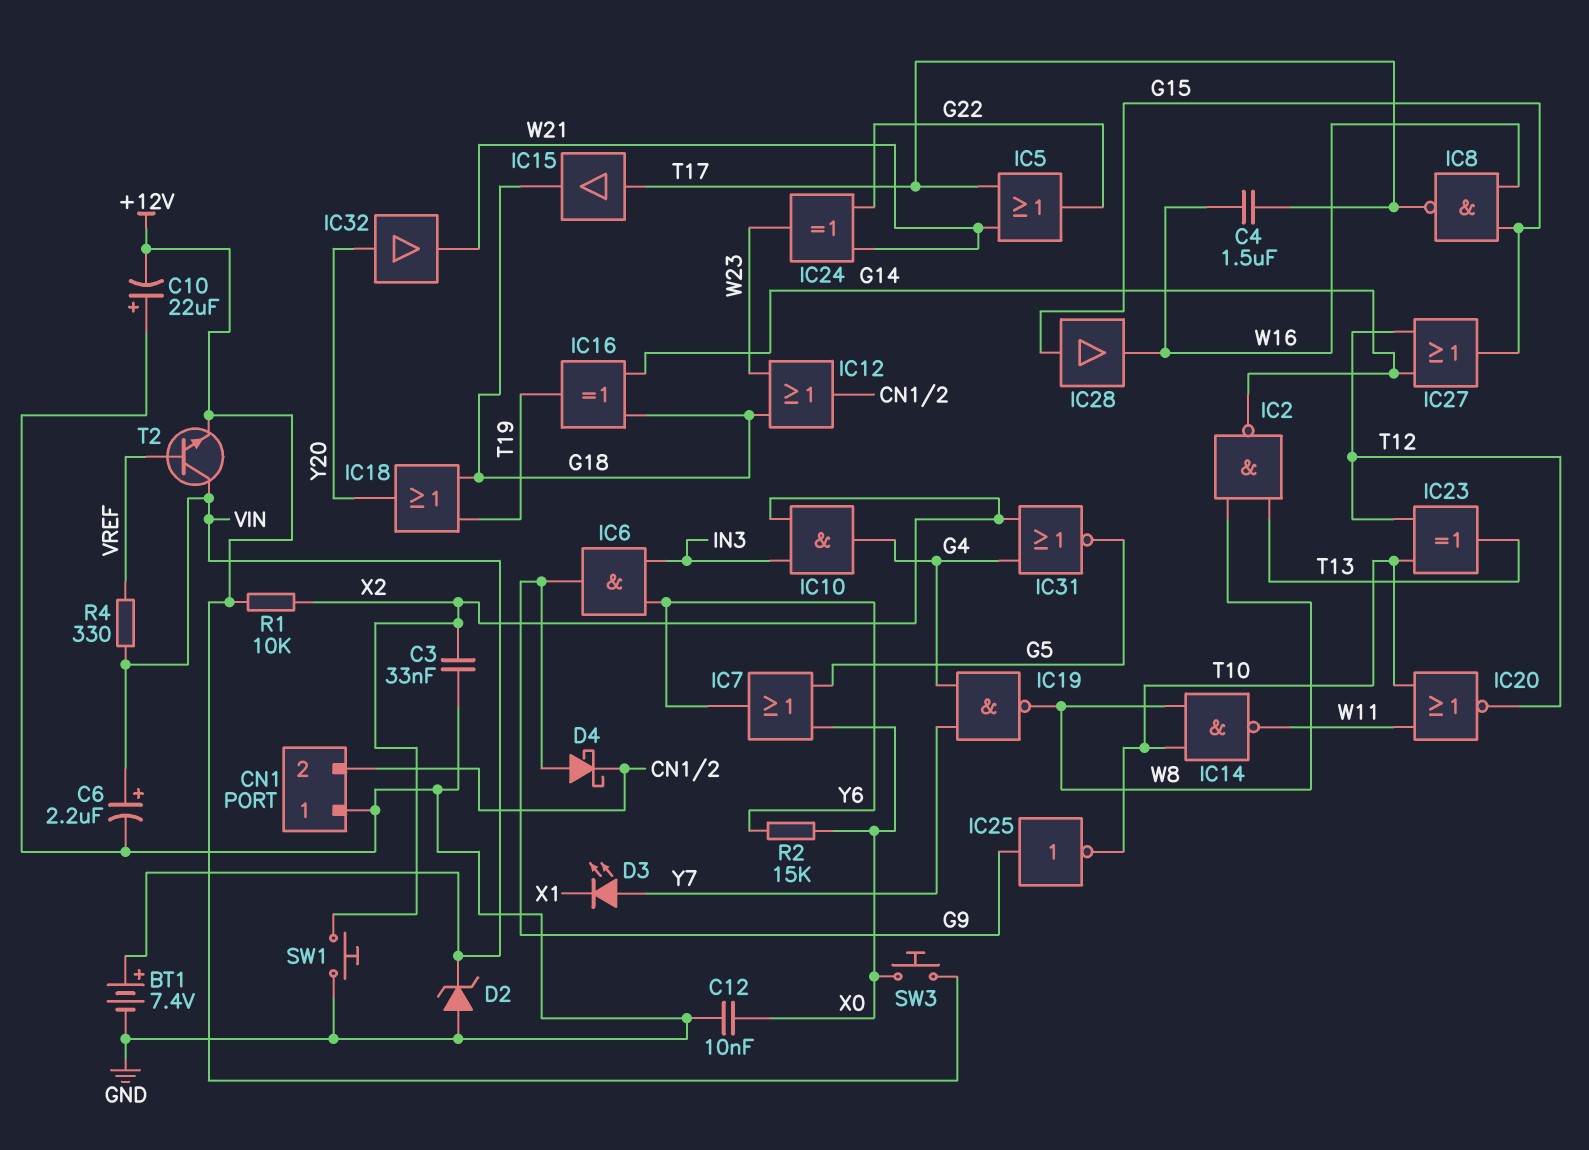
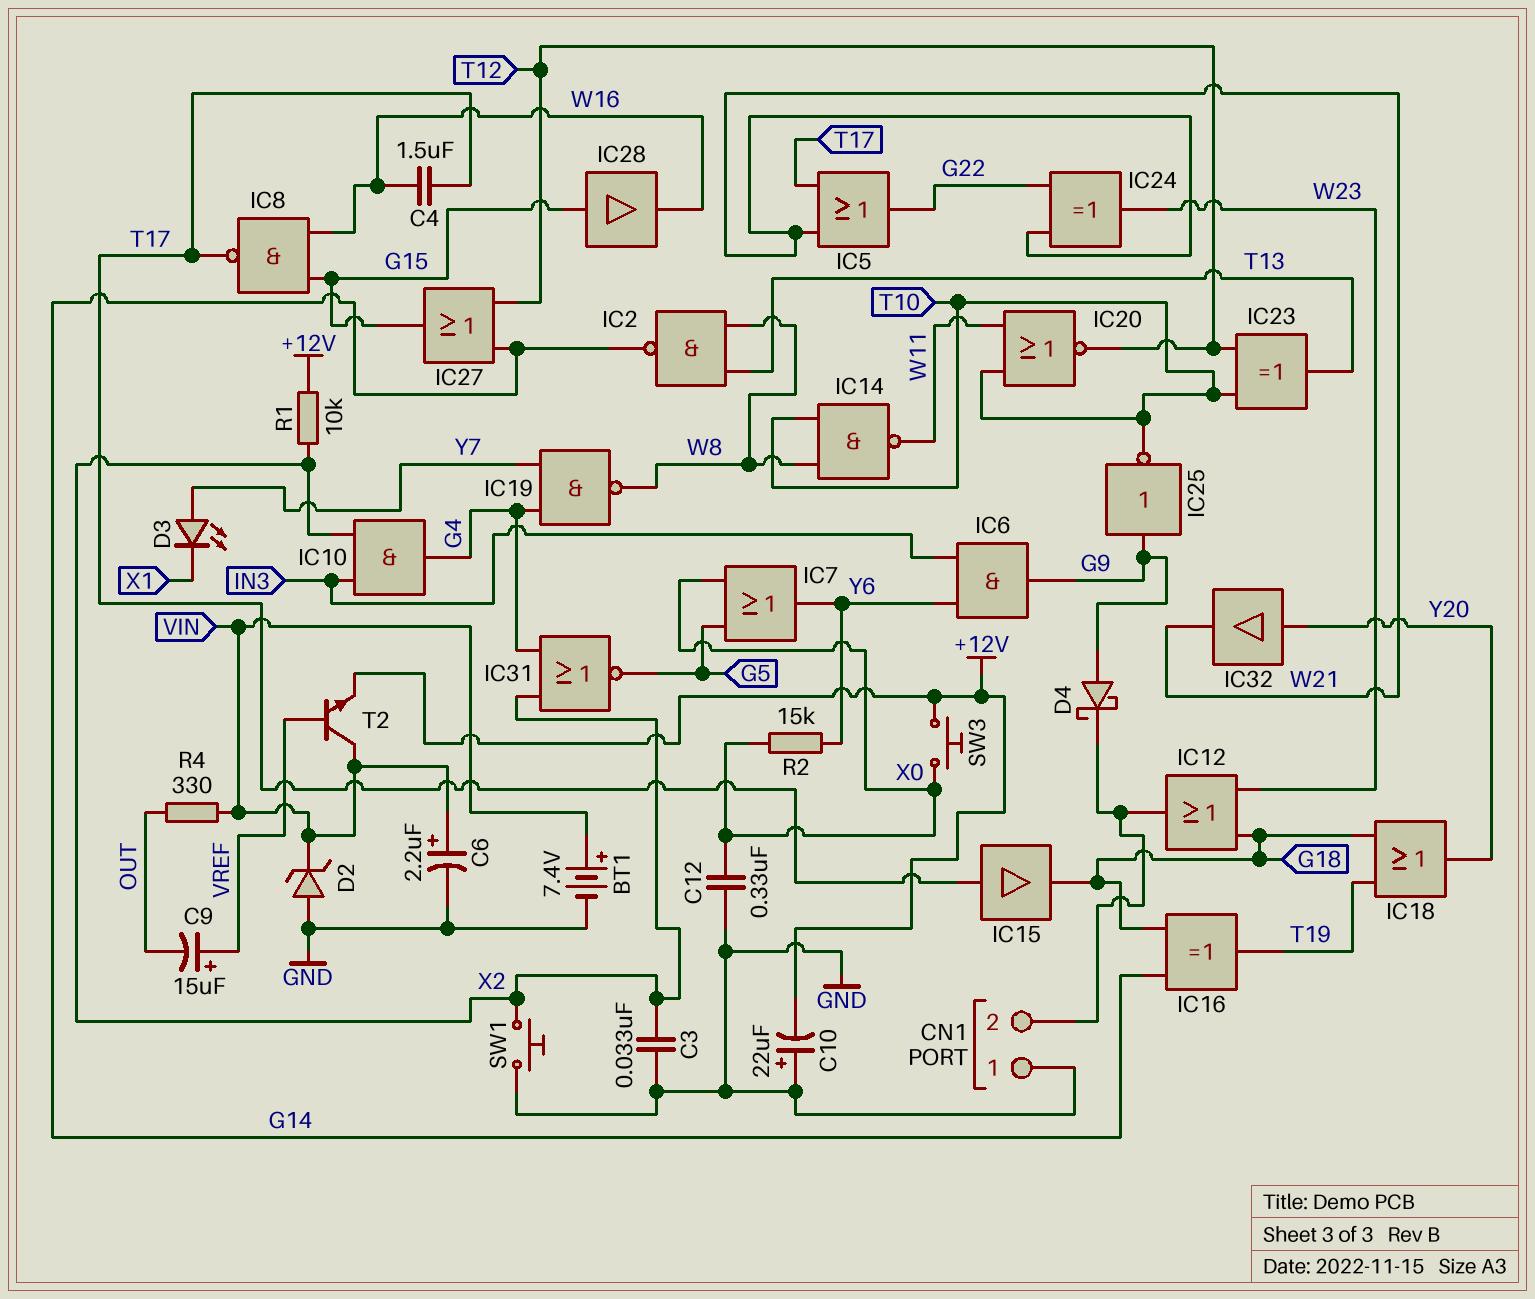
C9: none -> 15uF (plus VREF, minus OUT)
C12: 10nF (GND, X0) -> 330nF (GND, X0)
R4: 330 (VIN, VREF) -> 330 (OUT, VIN)

